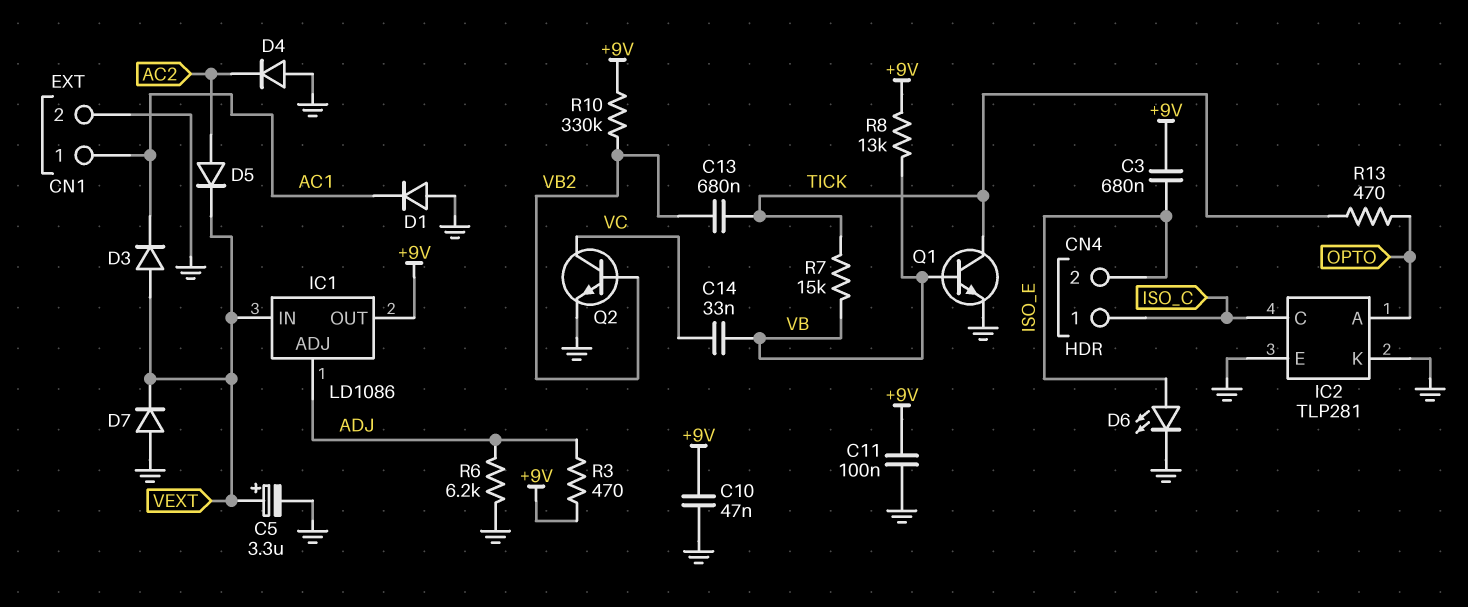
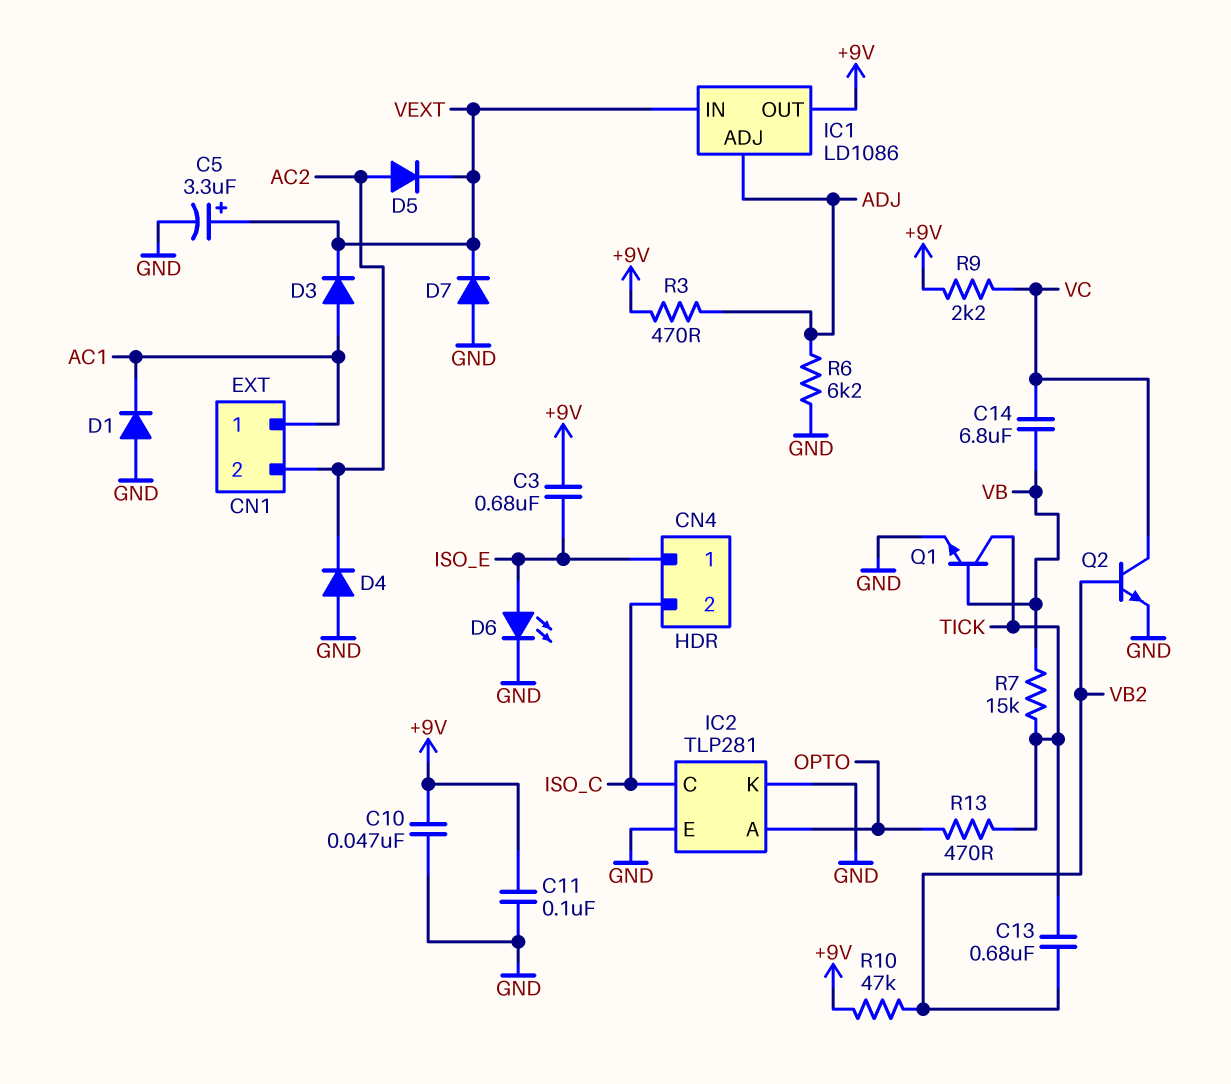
C14: 33nF (VB, VC) -> 6.8uF (VB, VC)
CN1 pin 2: GND -> AC2
CN4 pin 1: ISO_C -> ISO_E
CN4 pin 2: ISO_E -> ISO_C
D3: diode (A VEXT, K AC1) -> diode (A AC1, K VEXT)
R8: 13k (+9V, VB) -> none
R9: none -> 2.2k (+9V, VC)
R10: 330k (+9V, VB2) -> 47k (+9V, VB2)

